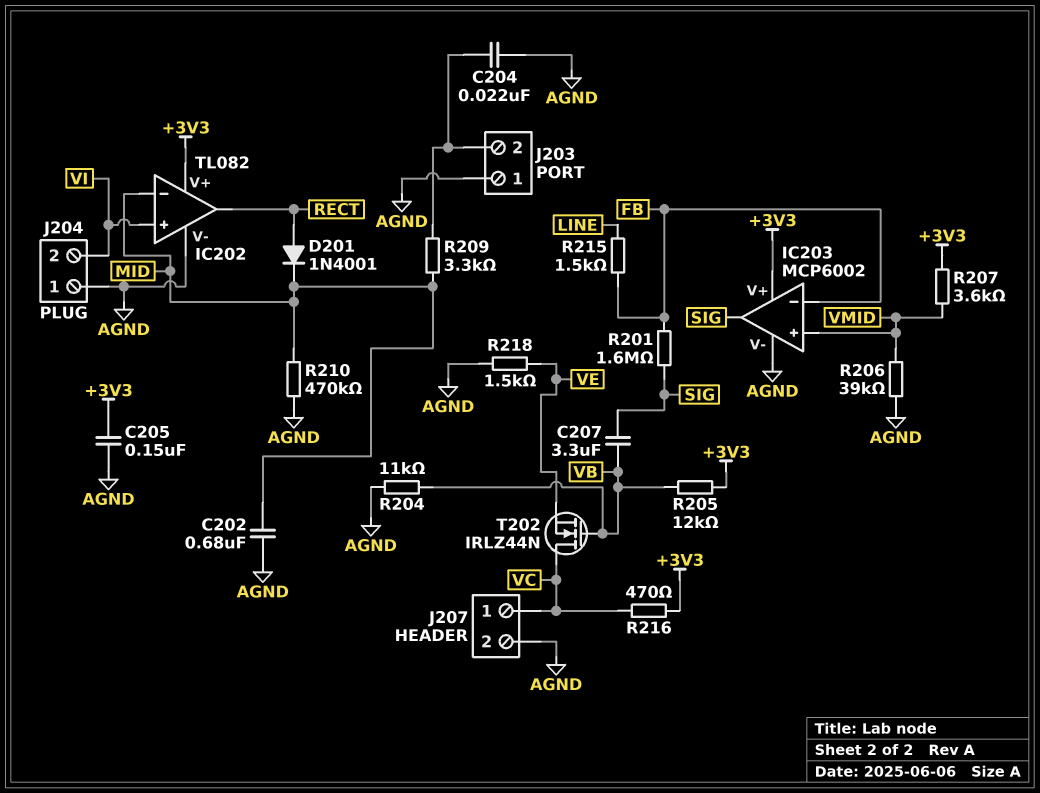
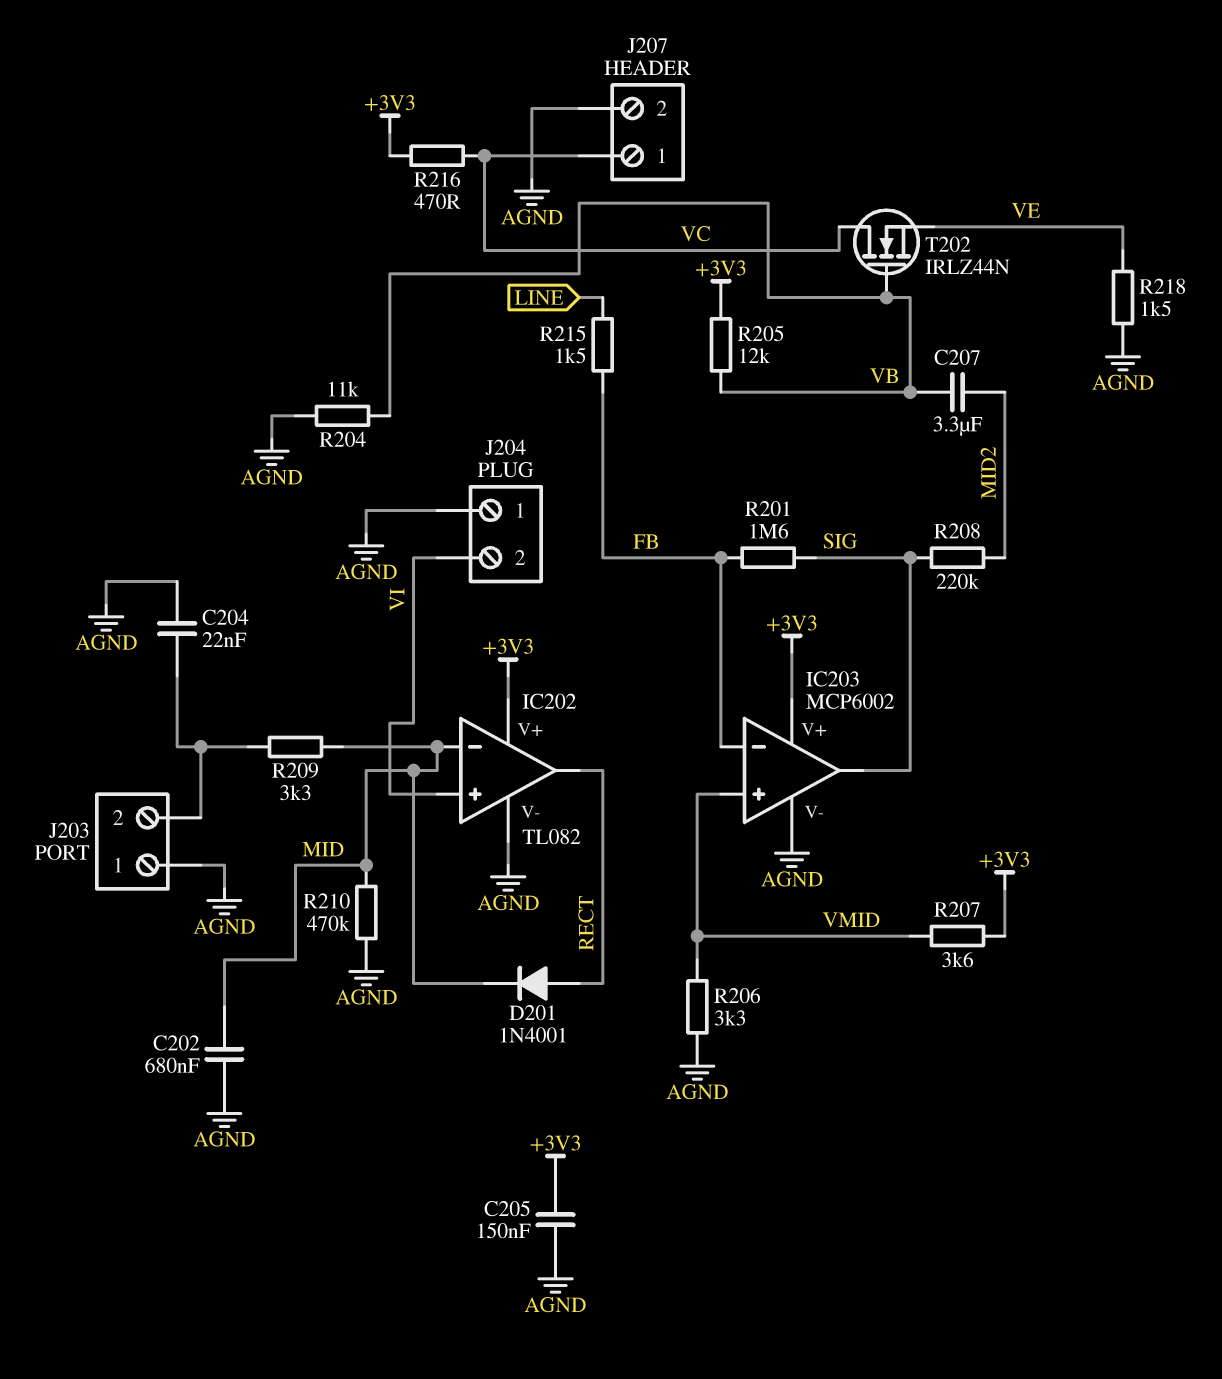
C207: 3.3uF (SIG, VB) -> 3.3uF (MID2, VB)
R206: 39k (AGND, VMID) -> 3.3k (AGND, VMID)
R208: none -> 220k (MID2, SIG)

